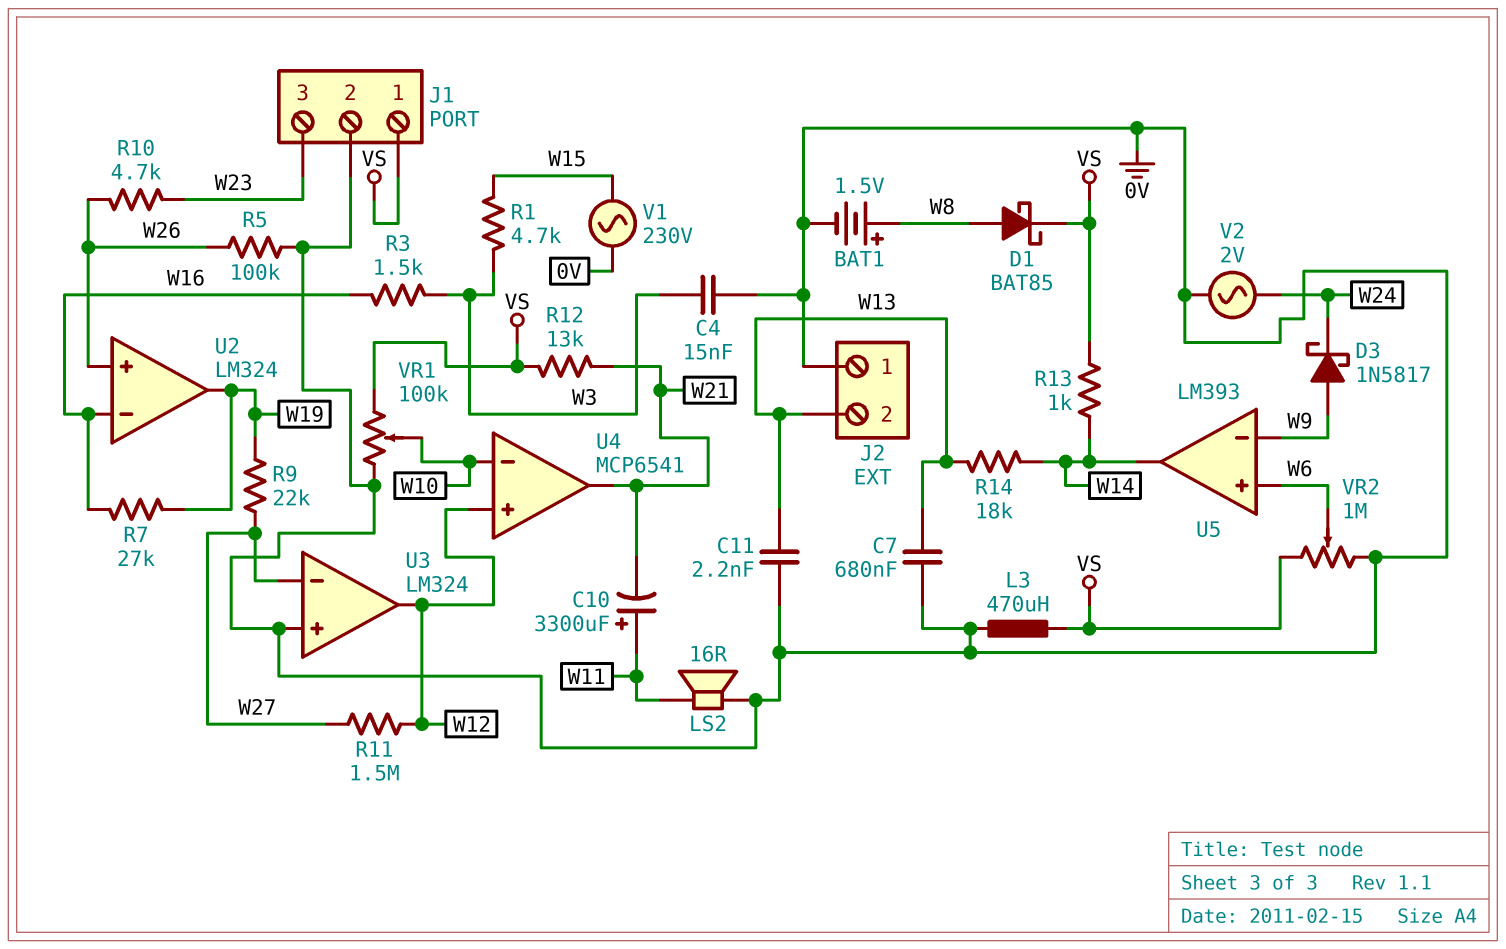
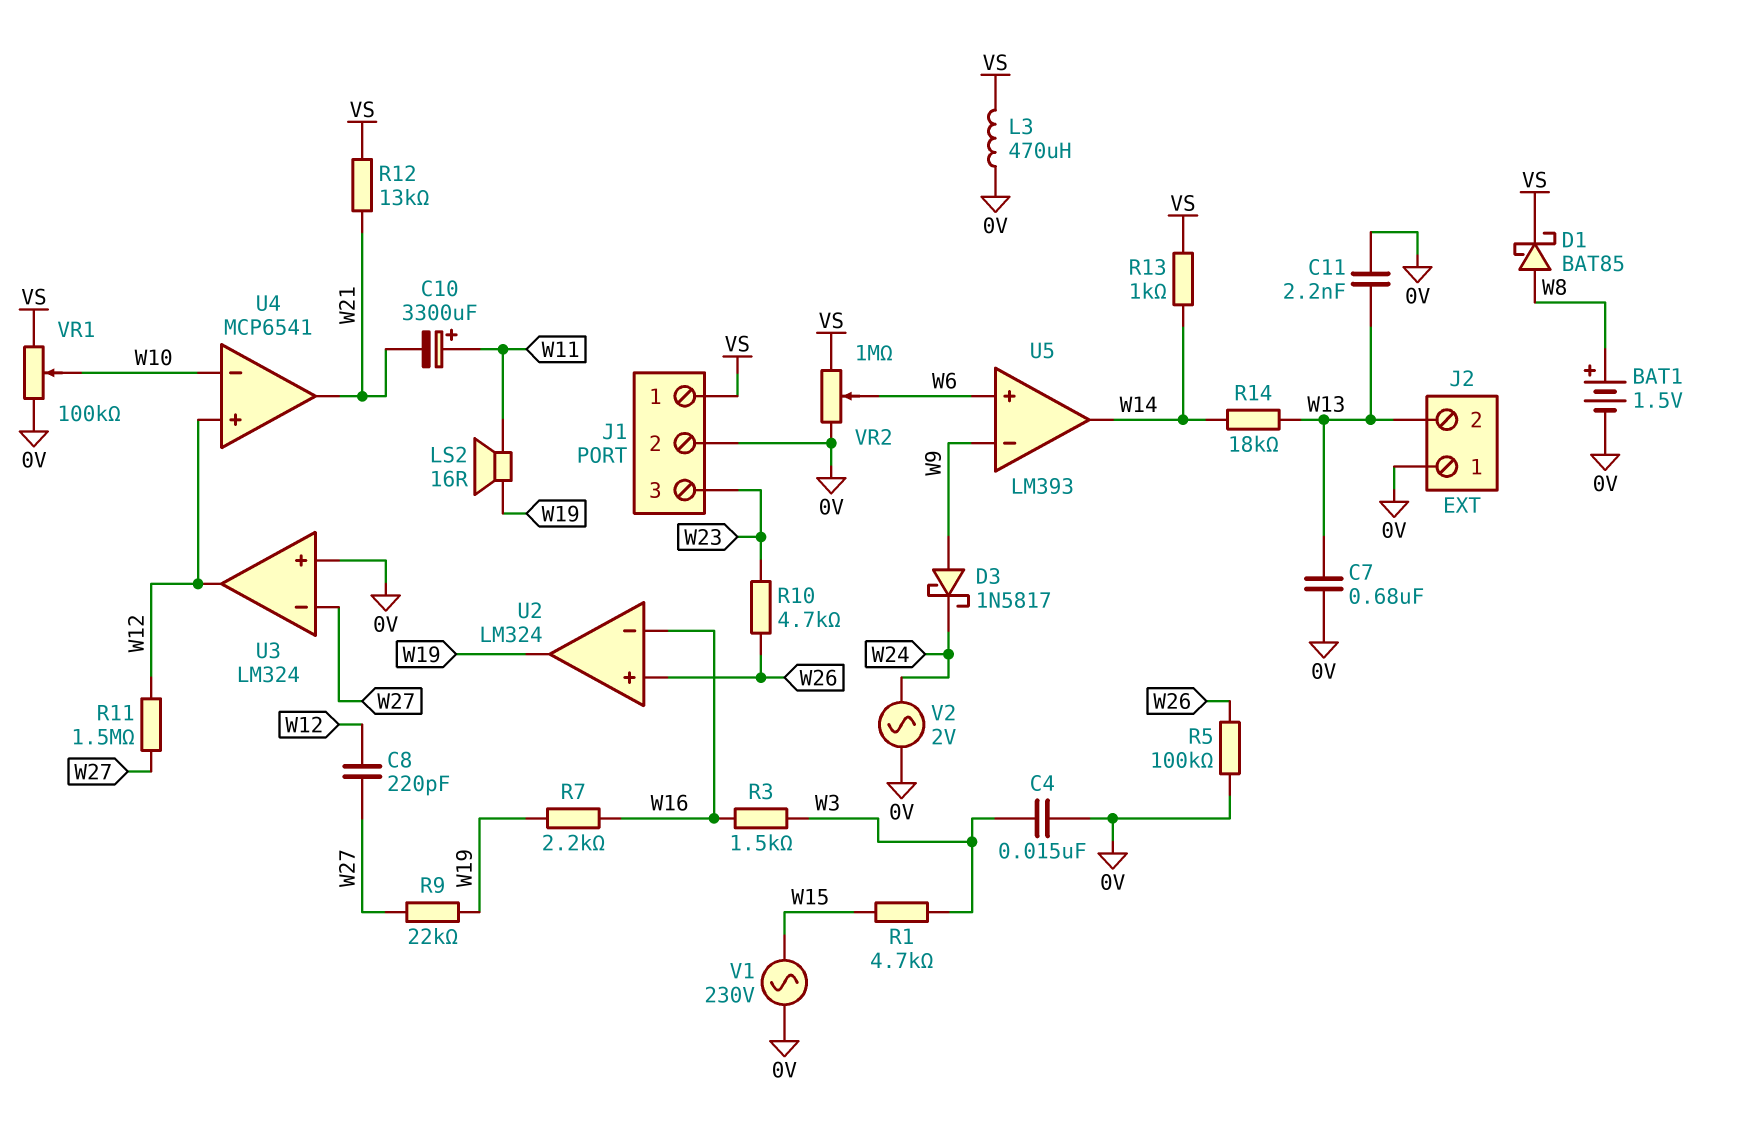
C8: none -> 220pF (W12, W27)
LS2: speaker 16R (0V, W11) -> speaker 16R (W11, W19)
R7: 27k (W16, W19) -> 2.2k (W16, W19)

